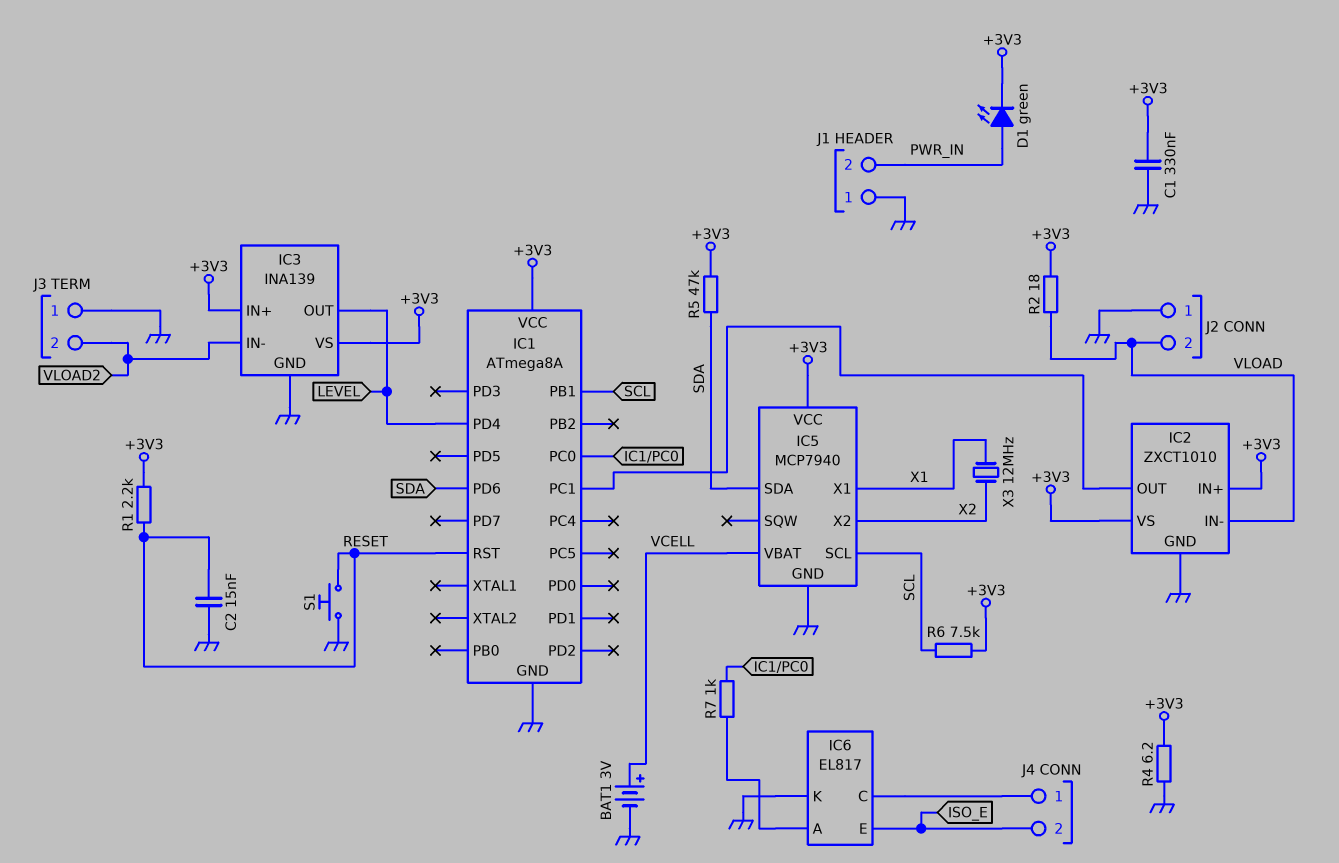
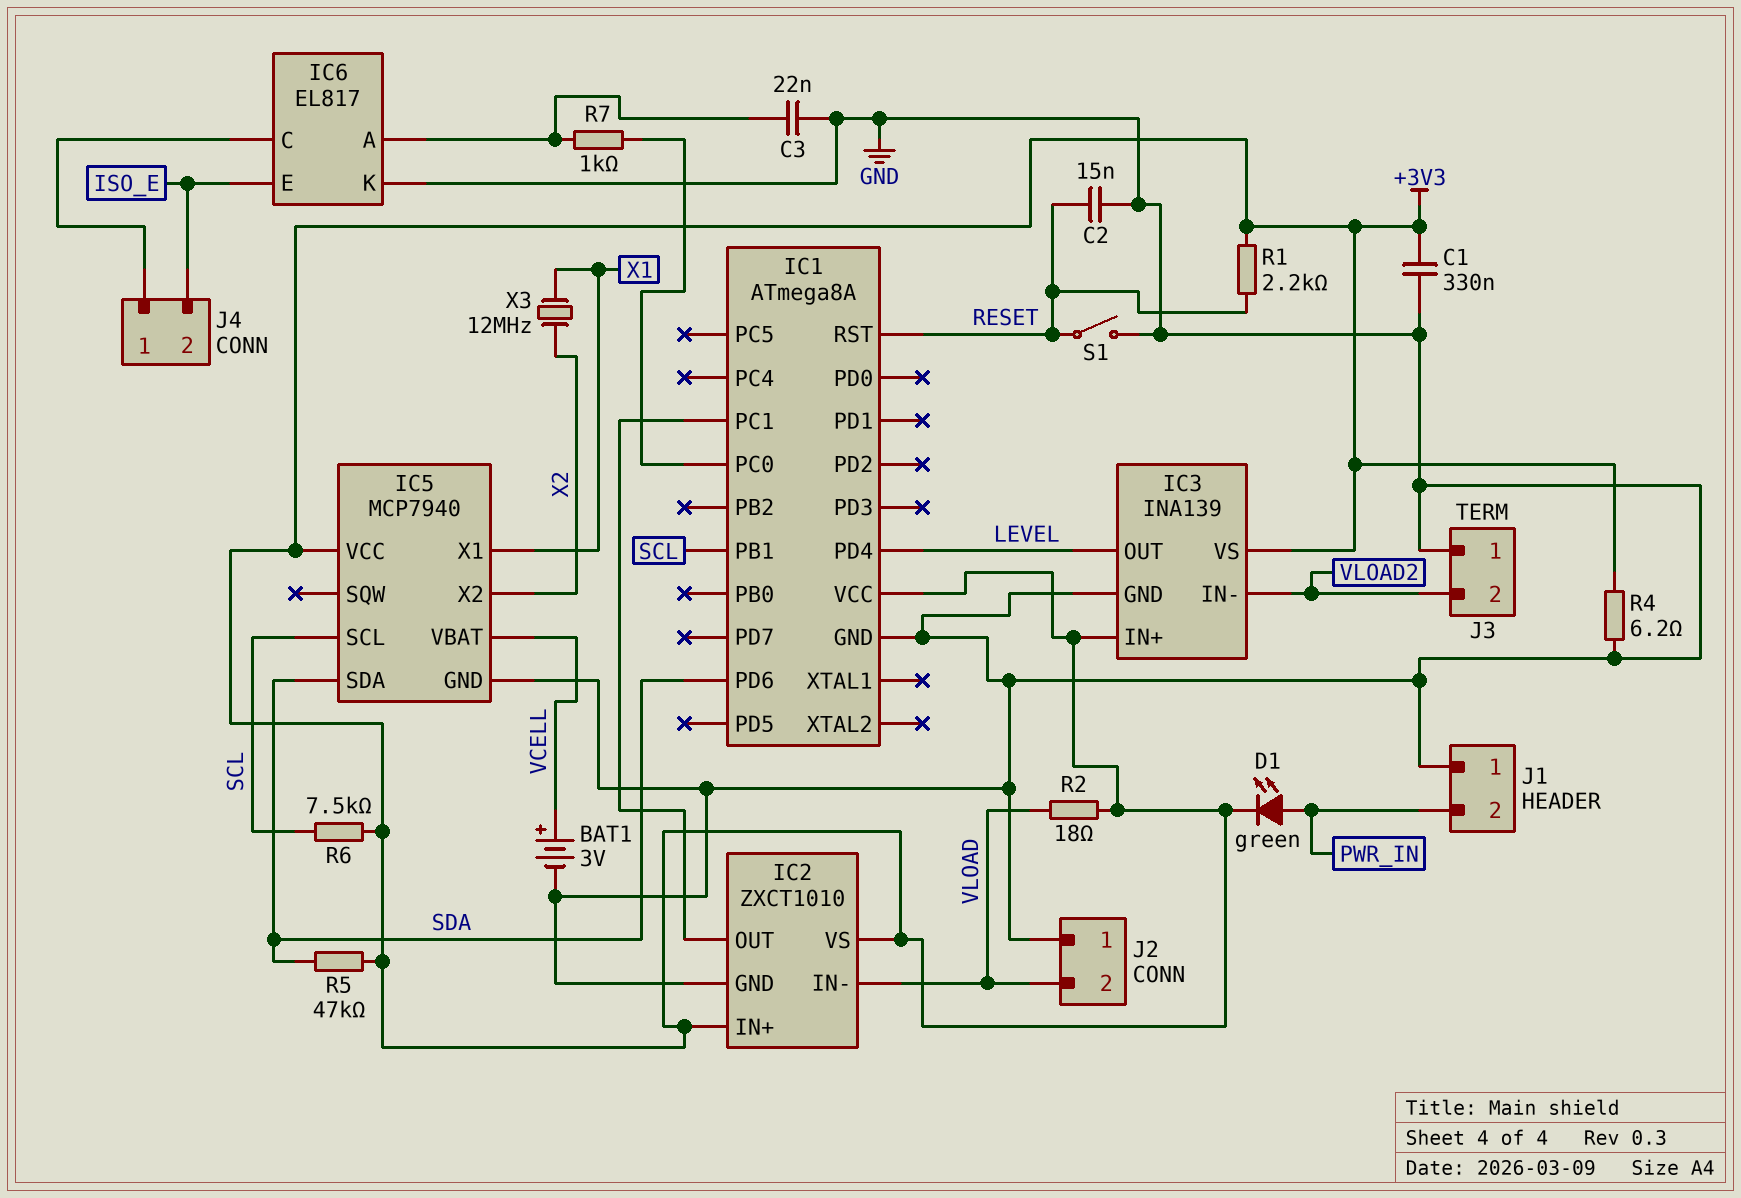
C3: none -> 22nF (GND, IC6/A)
S1: button (GND, RESET) -> switch (GND, RESET)

